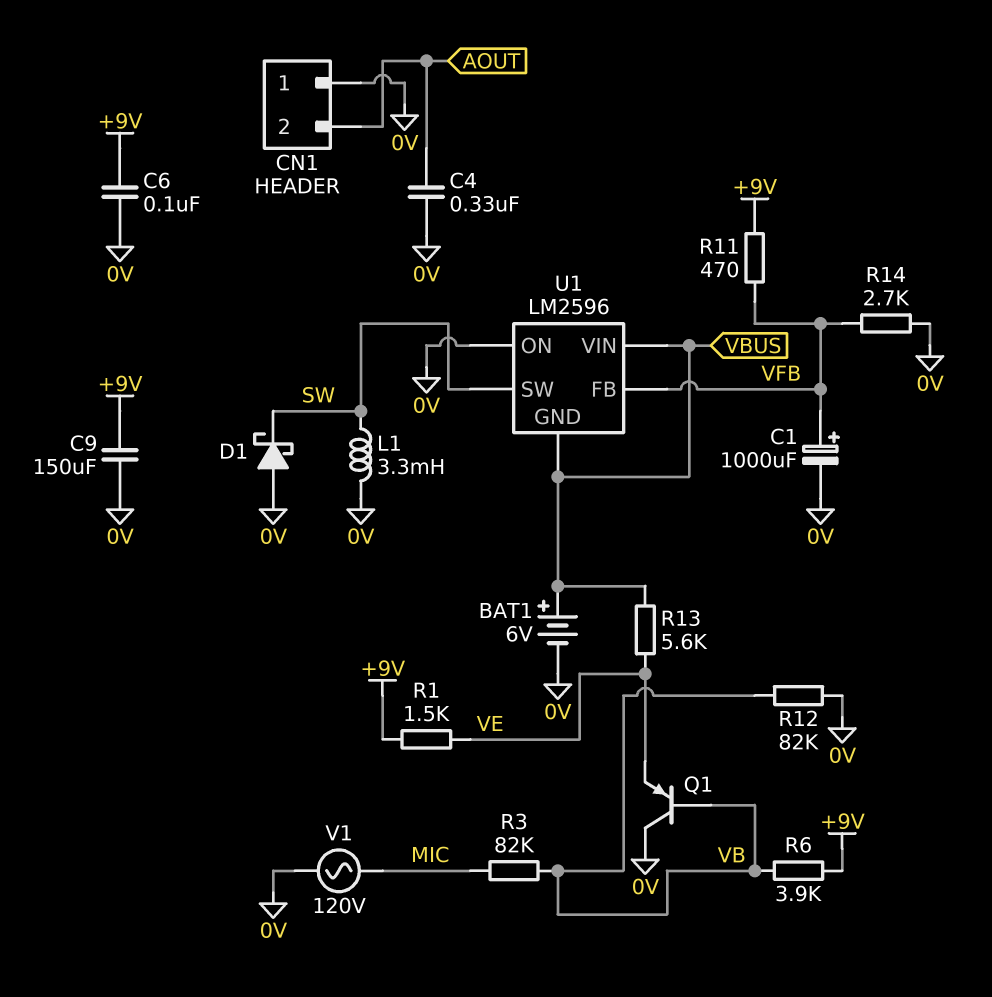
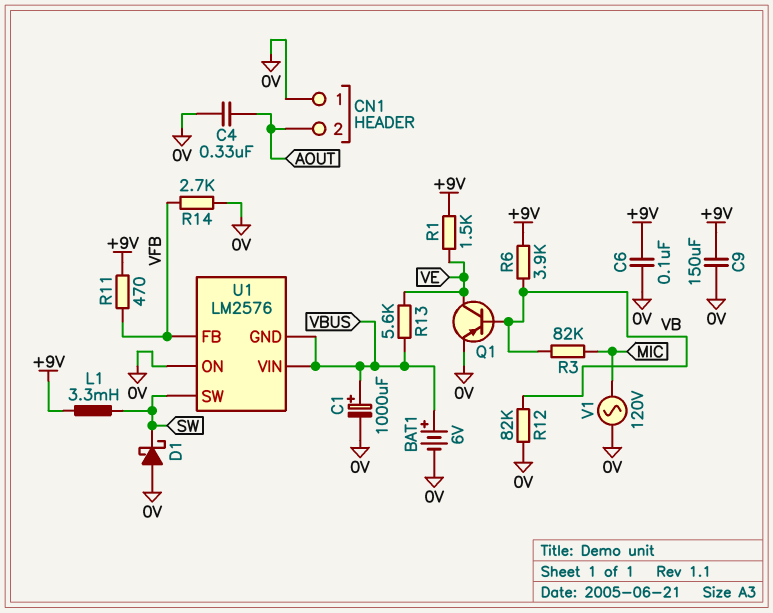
C1: 1000uF (plus VFB, minus 0V) -> 1000uF (plus VBUS, minus 0V)
L1: 3.3mH (0V, SW) -> 3.3mH (+9V, SW)
Q1: PNP (B VB, C 0V, E VE) -> PNP (B VB, C VE, E 0V)
U1: LM2596 -> LM2576

